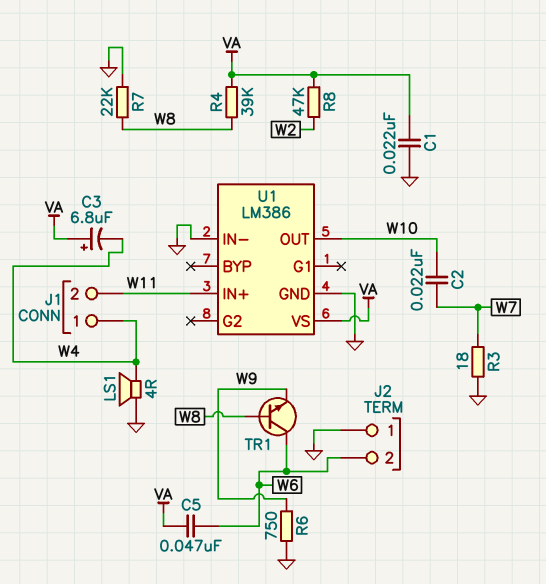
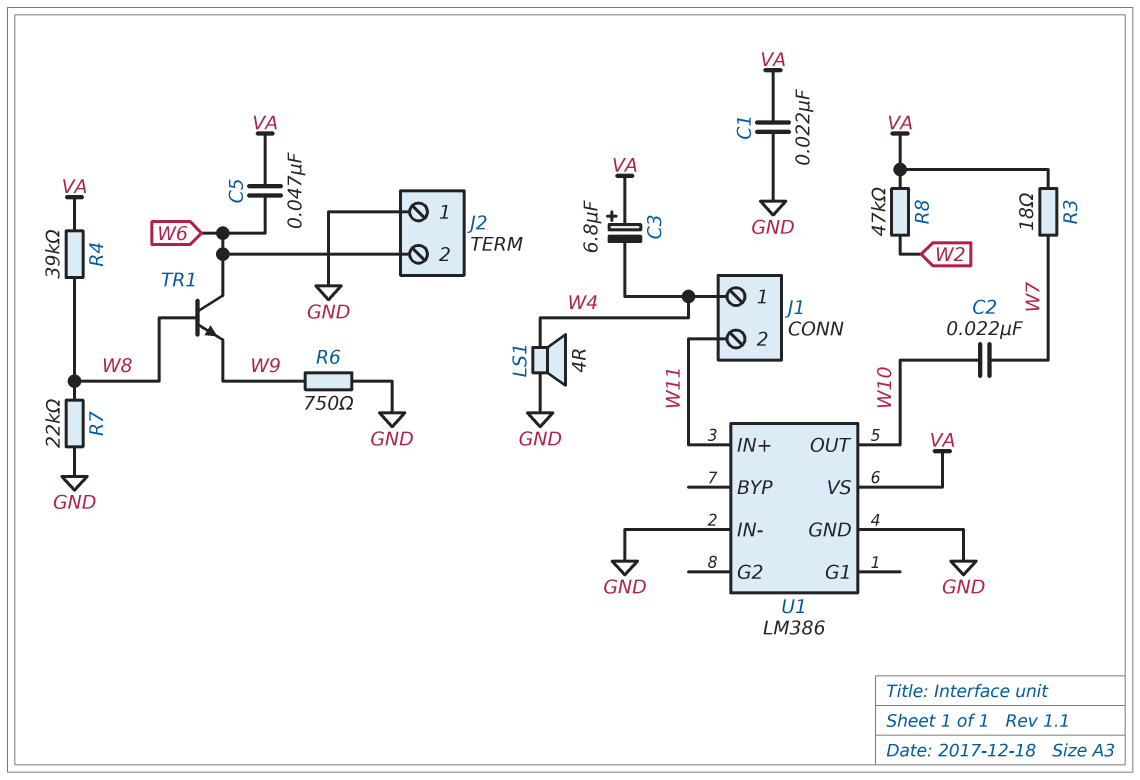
R3: 18 (GND, W7) -> 18 (VA, W7)

